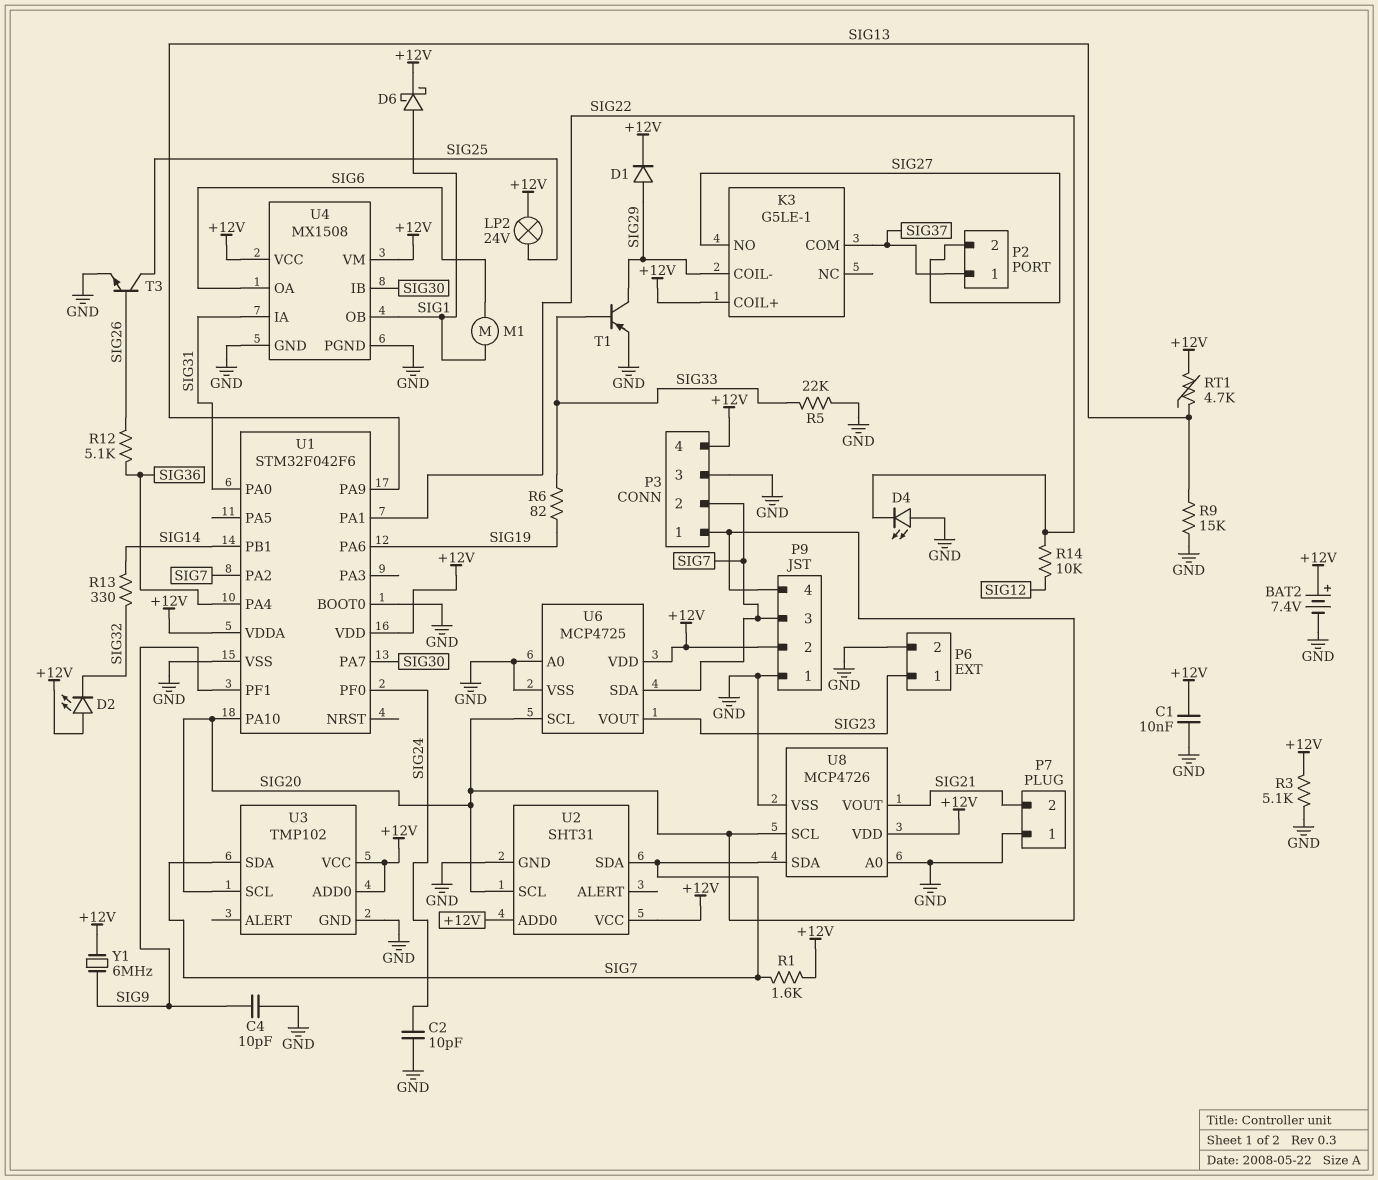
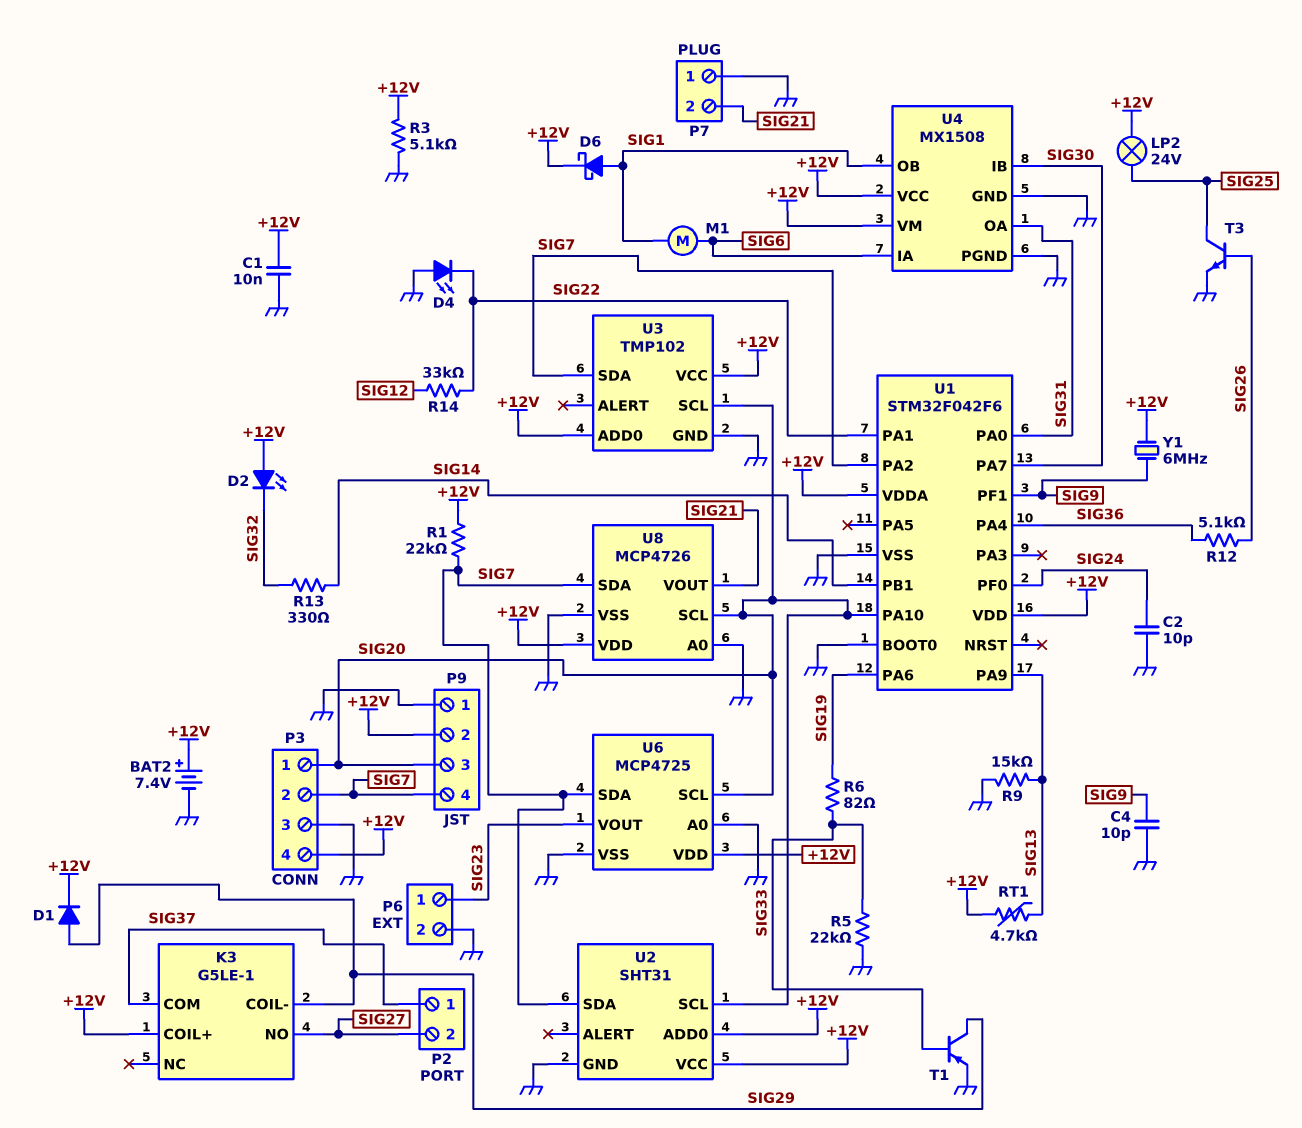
P9 pin 3: SIG7 -> SIG20
P9 pin 4: SIG20 -> SIG7
R1: 1.6k (+12V, SIG7) -> 22k (+12V, SIG7)
R14: 10k (SIG12, SIG22) -> 33k (SIG12, SIG22)
U4 pin IA: SIG31 -> SIG6
U4 pin OA: SIG6 -> SIG31

